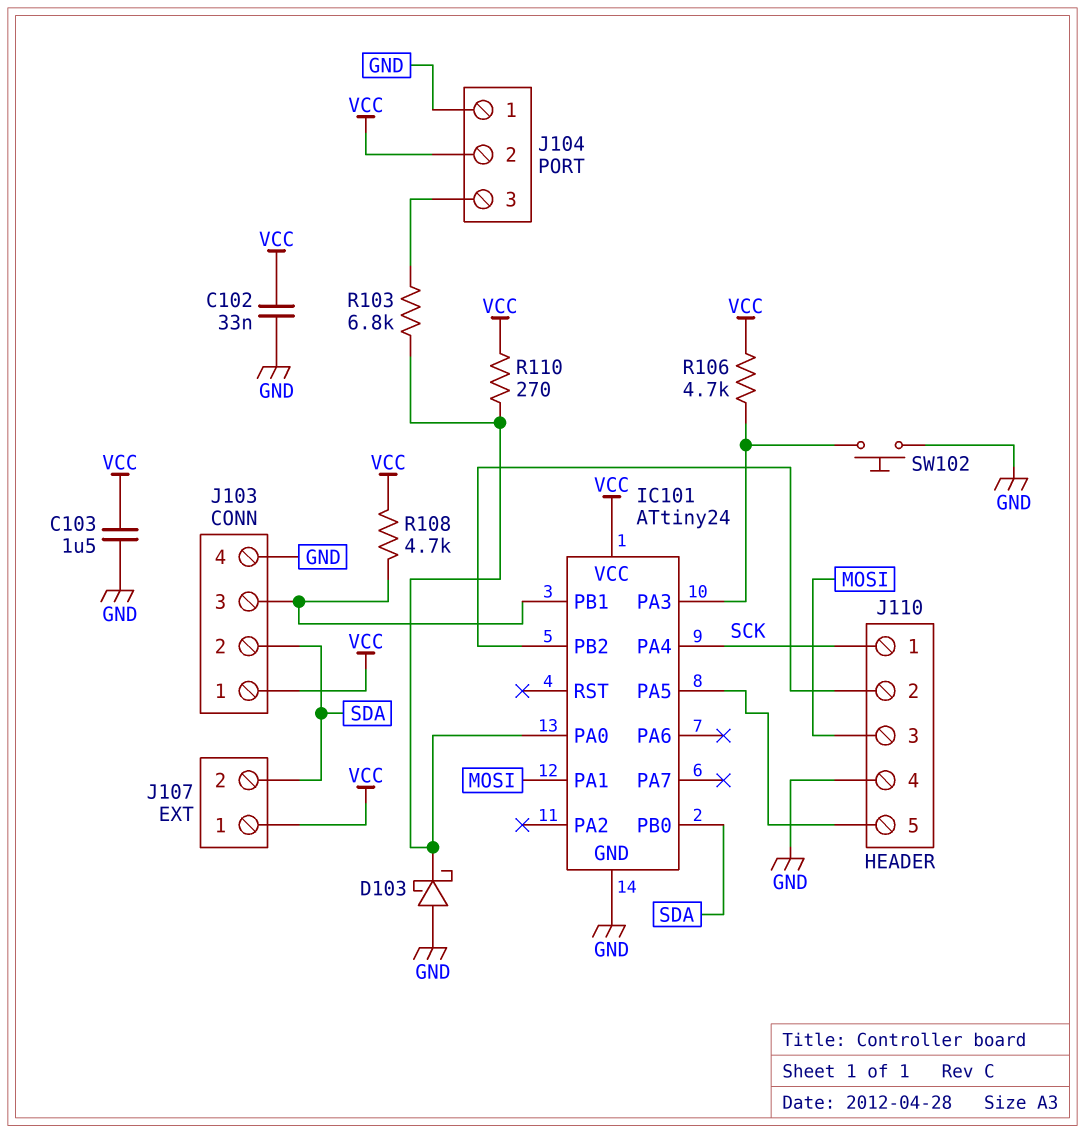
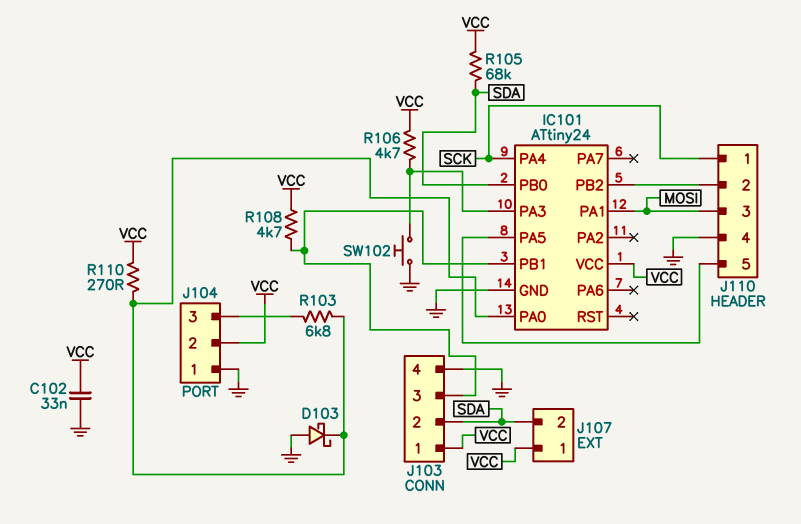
C103: 1.5uF (GND, VCC) -> none
R105: none -> 68k (SDA, VCC)

